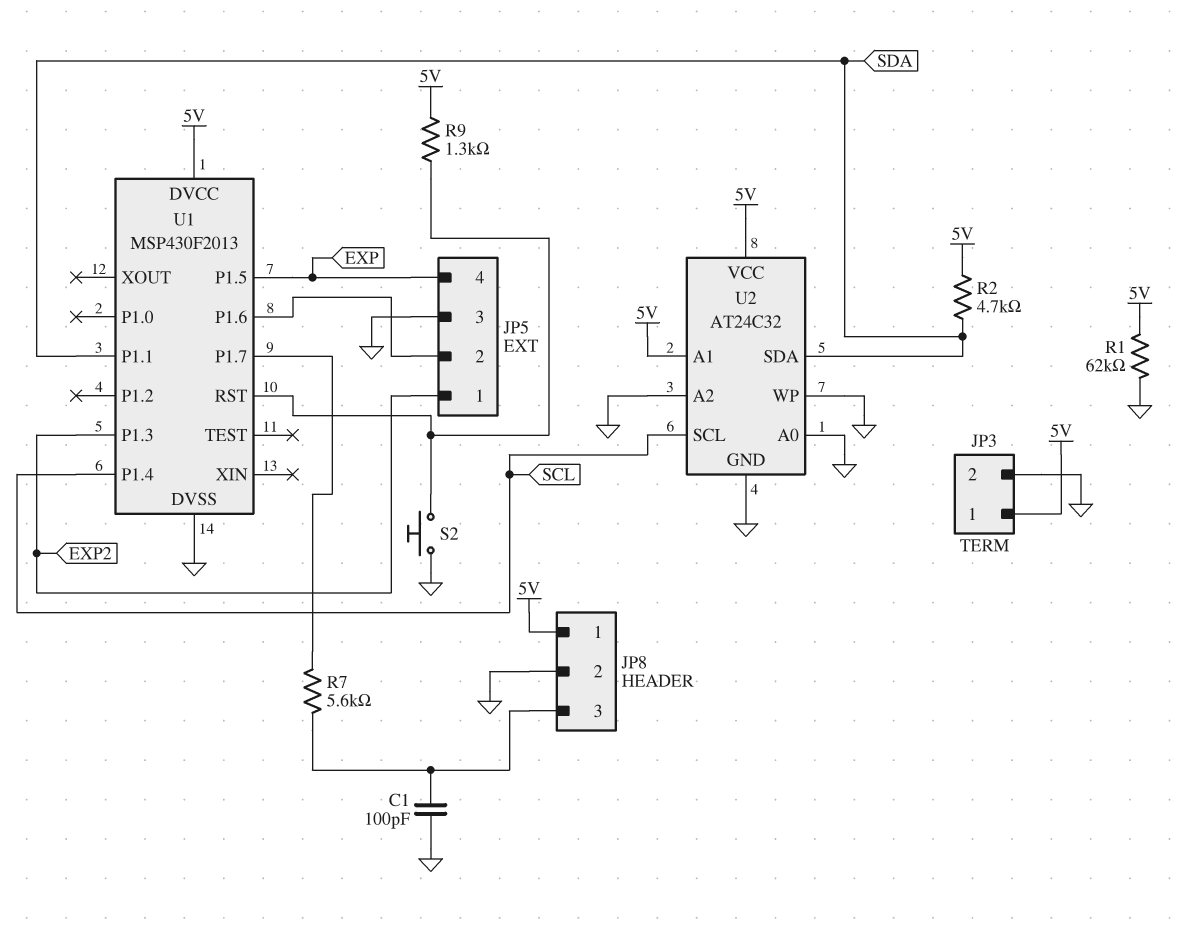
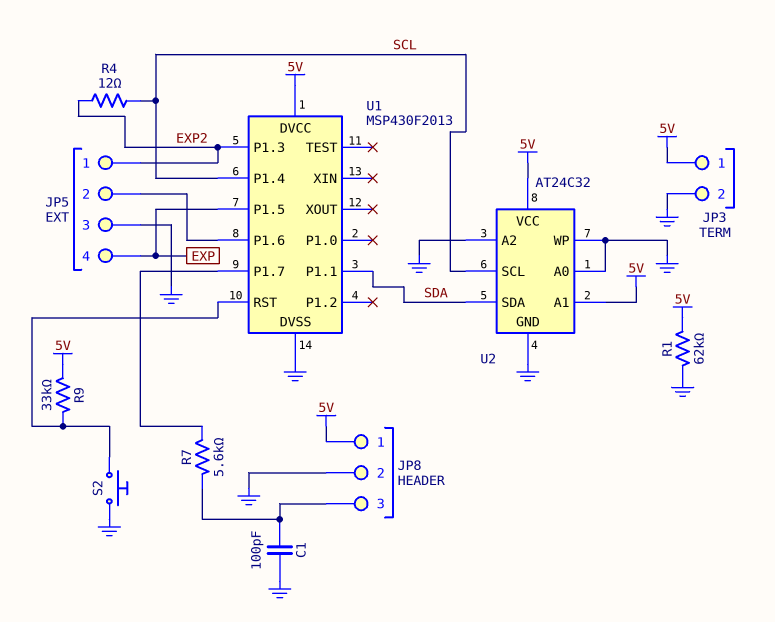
R2: 4.7k (5V, SDA) -> none
R4: none -> 12 (EXP2, SCL)
R9: 1.3k (5V, U1/RST) -> 33k (5V, U1/RST)

